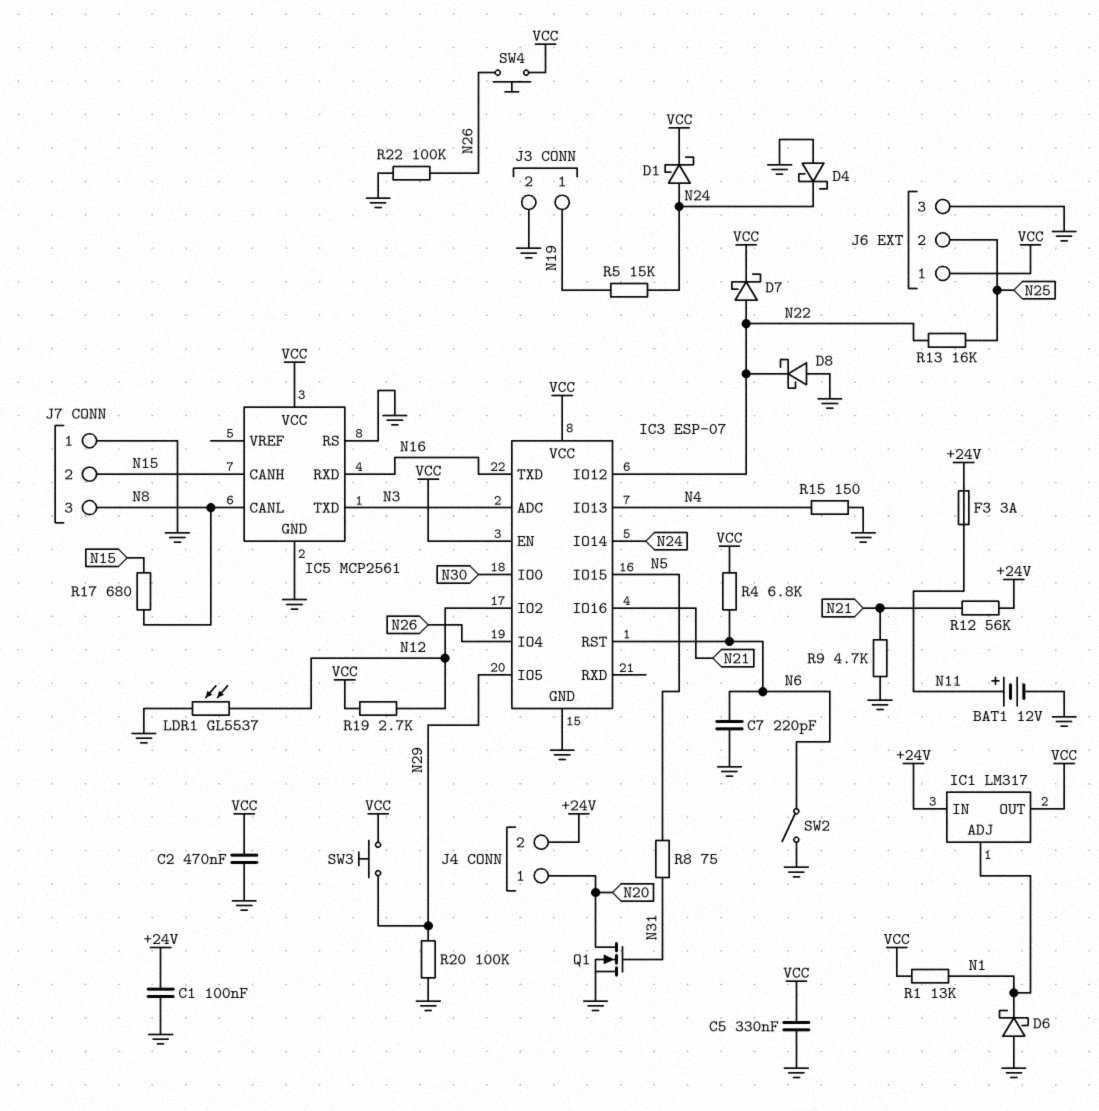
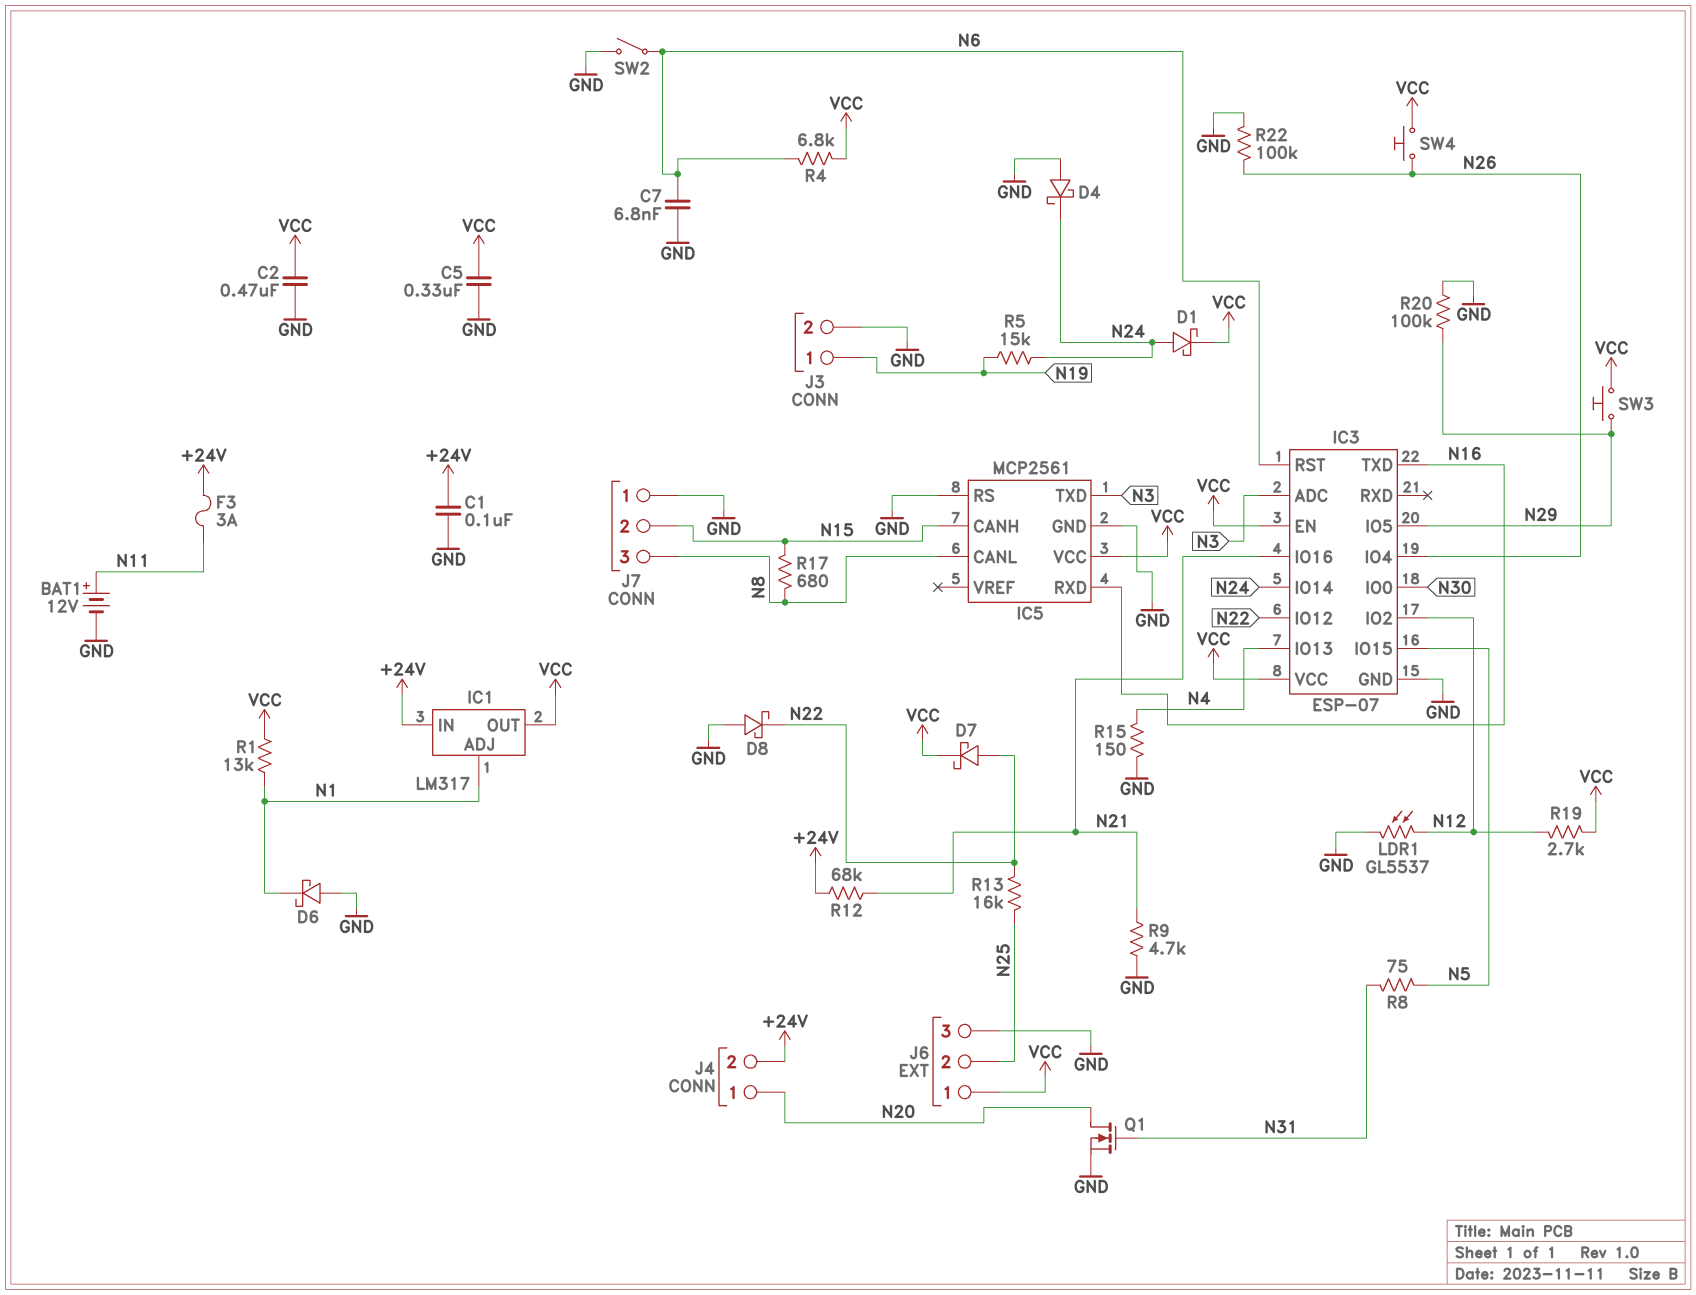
C7: 220pF (GND, N6) -> 6.8nF (GND, N6)
R12: 56k (+24V, N21) -> 68k (+24V, N21)

